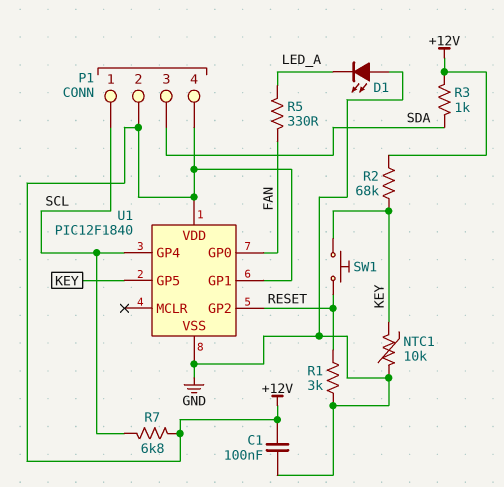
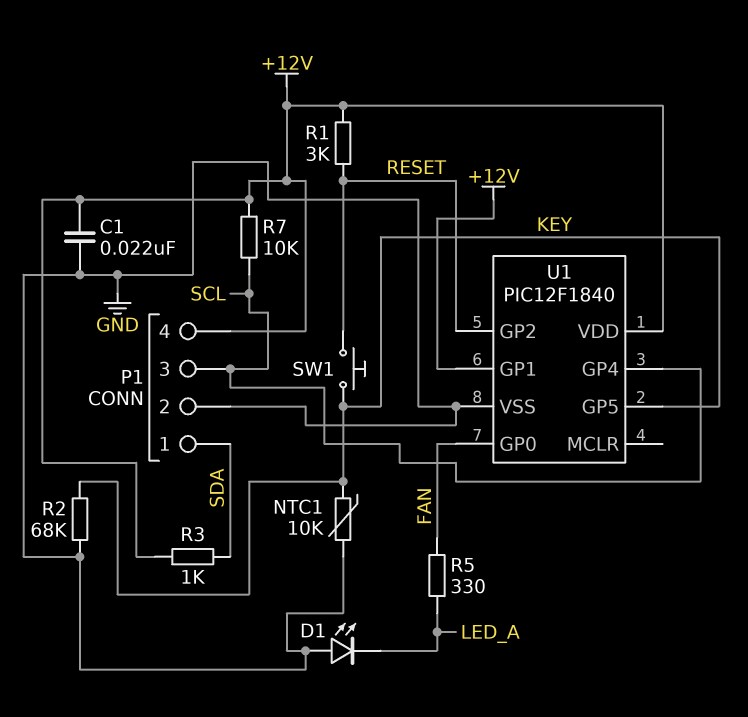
C1: 100nF (+12V, GND) -> 22nF (+12V, GND)
P1 pin 1: SCL -> SDA
P1 pin 2: +12V -> GND
P1 pin 3: SDA -> SCL
R1: 3k (GND, RESET) -> 3k (+12V, RESET)
R2: 68k (+12V, KEY) -> 68k (GND, KEY)
R7: 6.8k (+12V, SCL) -> 10k (+12V, SCL)

